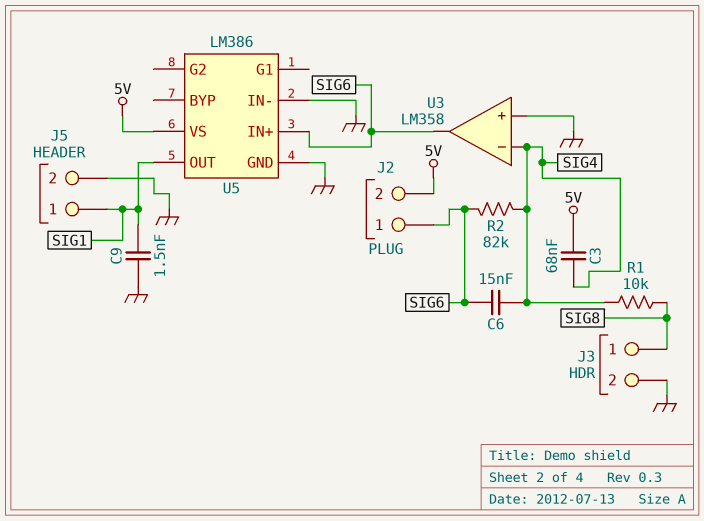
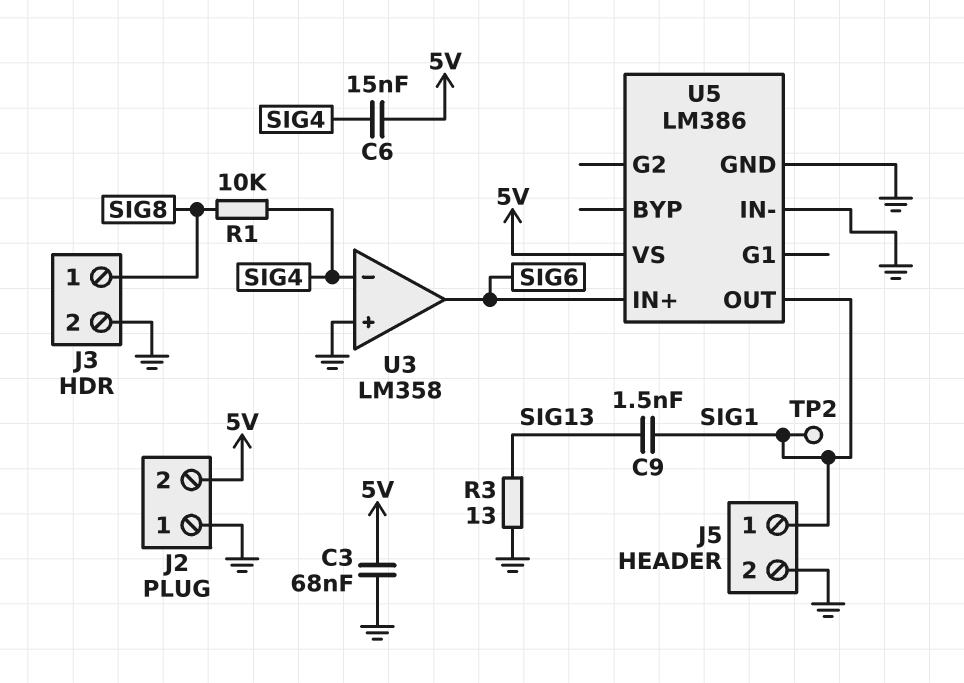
C3: 68nF (5V, SIG4) -> 68nF (5V, GND)
C6: 15nF (SIG4, SIG6) -> 15nF (5V, SIG4)
C9: 1.5nF (GND, SIG1) -> 1.5nF (SIG1, SIG13)
J2 pin 1: SIG6 -> GND
R2: 82k (SIG4, SIG6) -> none
R3: none -> 13 (GND, SIG13)
TP2: none -> test point (SIG1)

